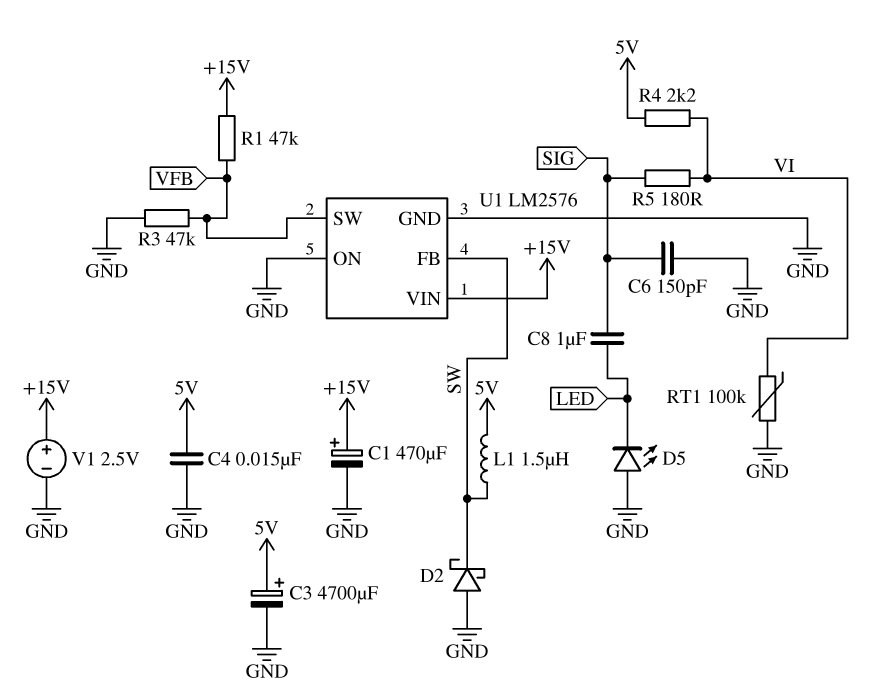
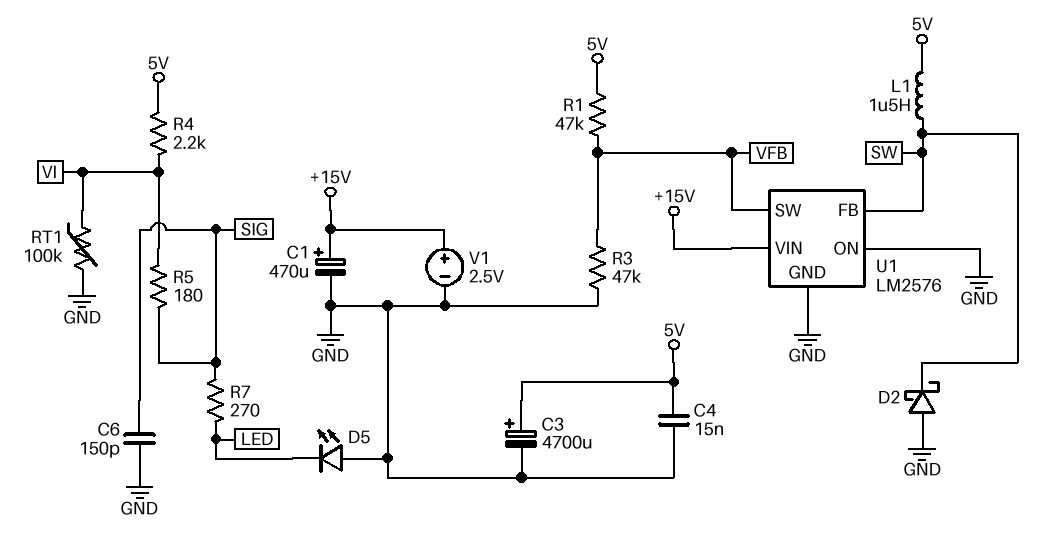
C8: 1uF (LED, SIG) -> none
R1: 47k (+15V, VFB) -> 47k (5V, VFB)
R7: none -> 270 (LED, SIG)

